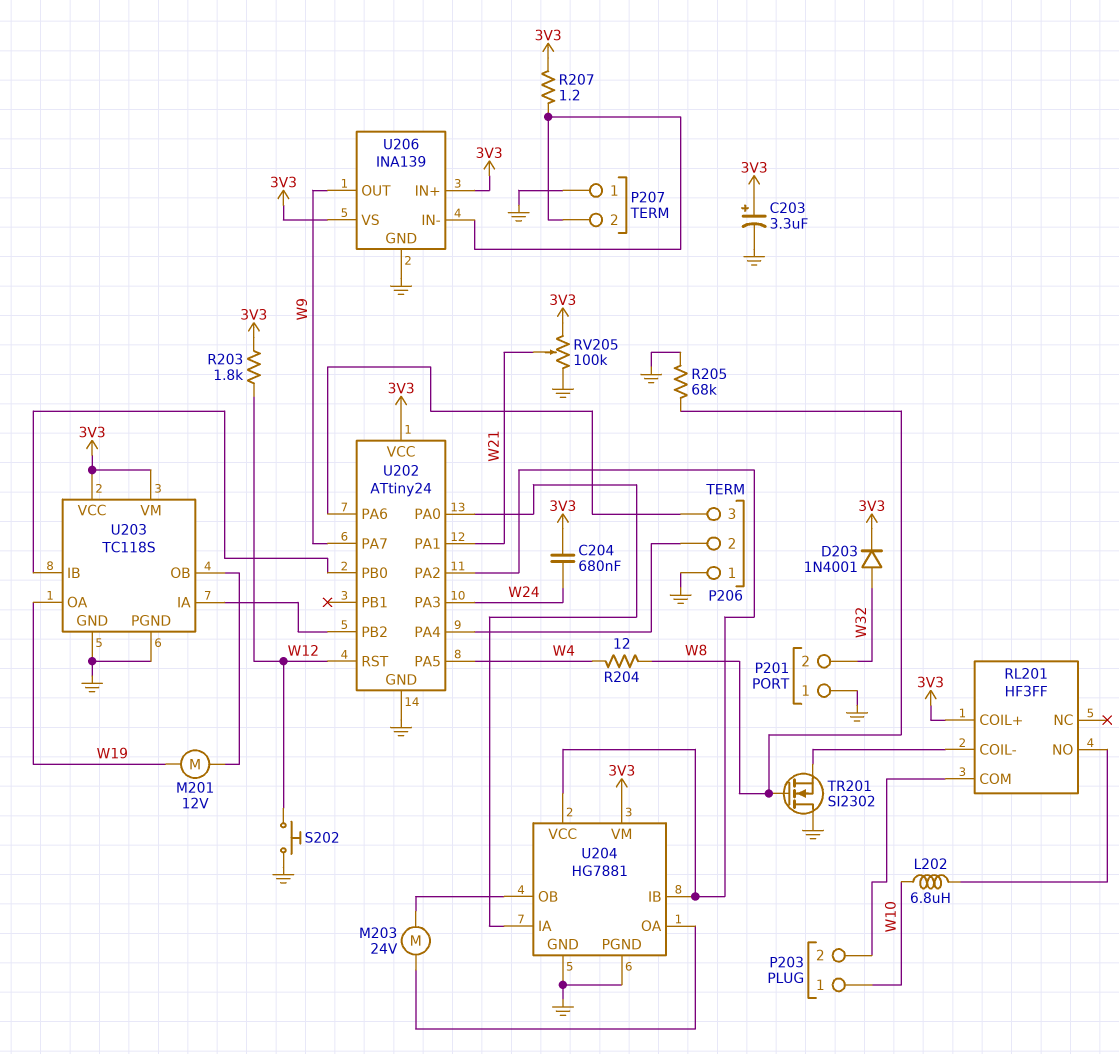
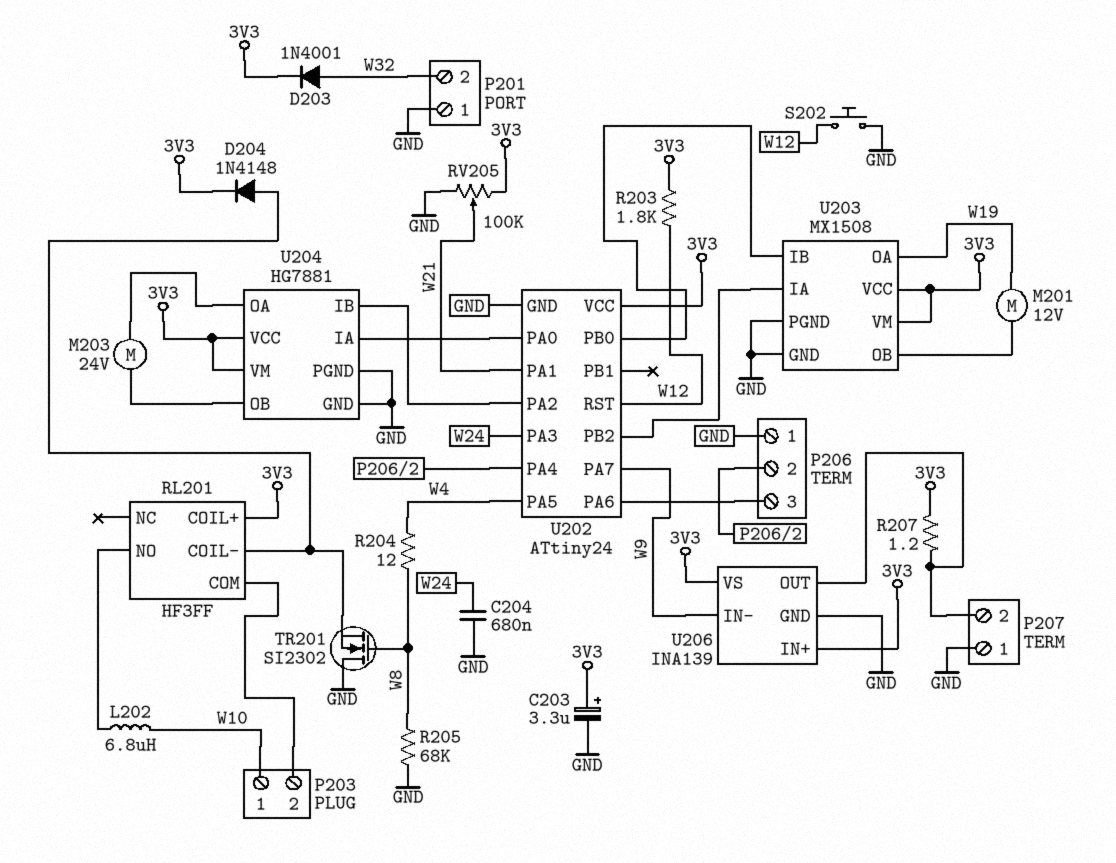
C204: 680nF (3V3, W24) -> 680nF (GND, W24)
D204: none -> diode 1N4148 (A RL201/COIL-, K 3V3)
U203: TC118S -> MX1508
U204 pin VCC: U202/PA2 -> 3V3
U206 pin IN-: P207/2 -> W9
U206 pin OUT: W9 -> P207/2

